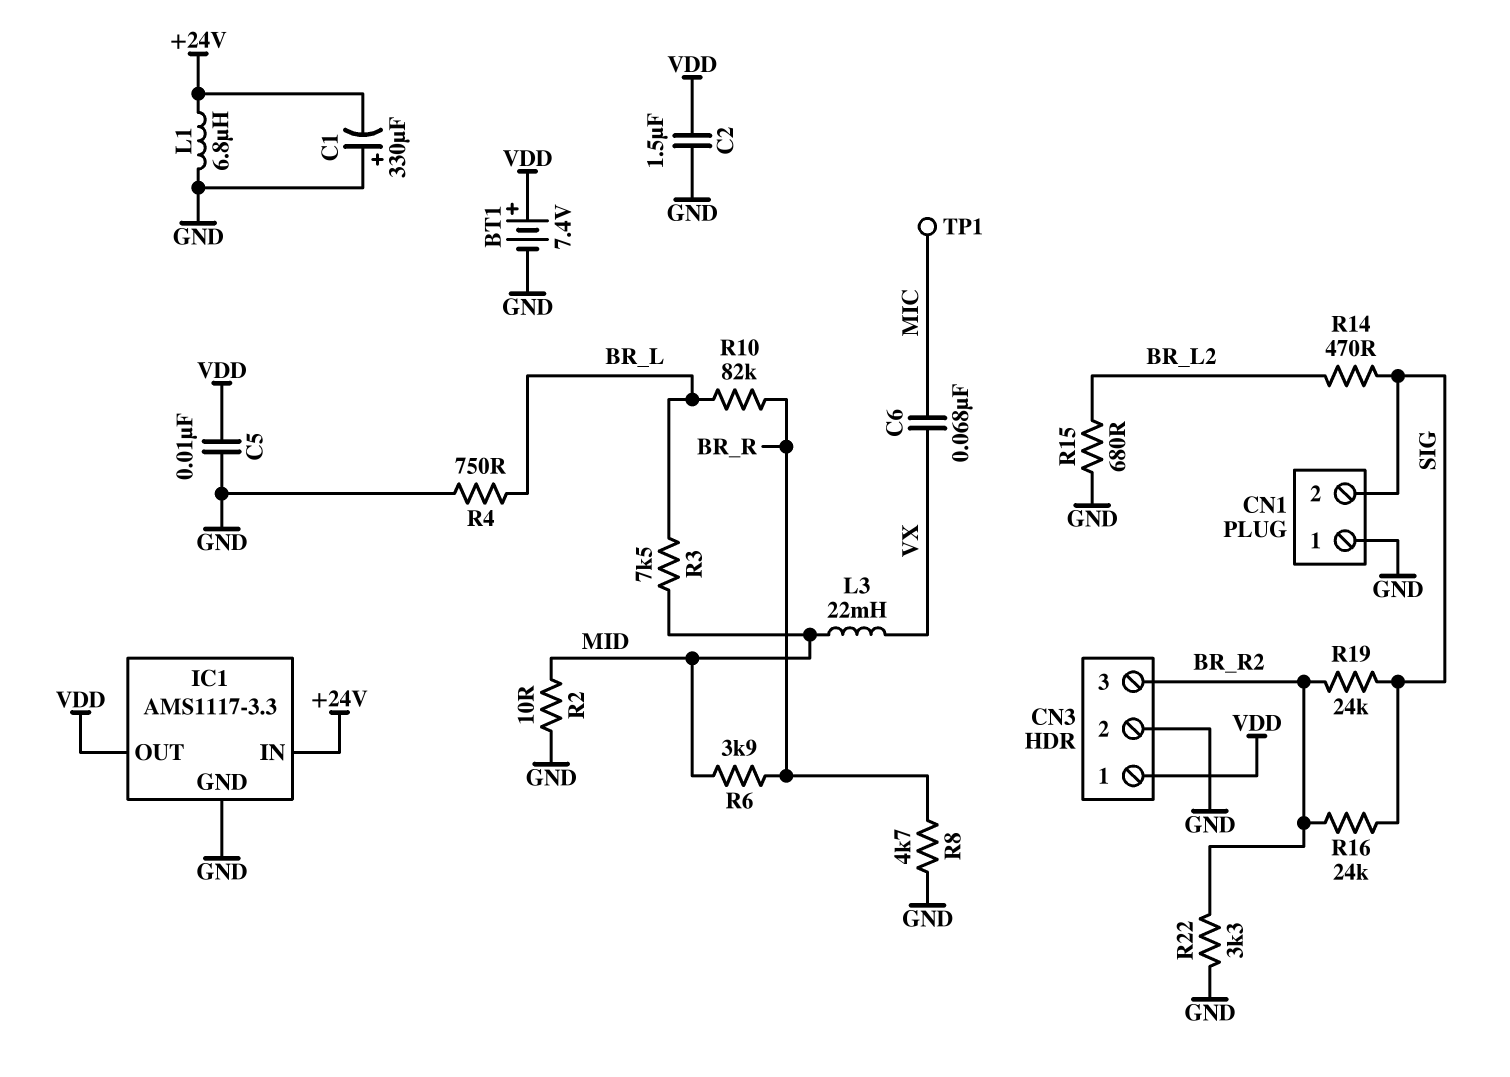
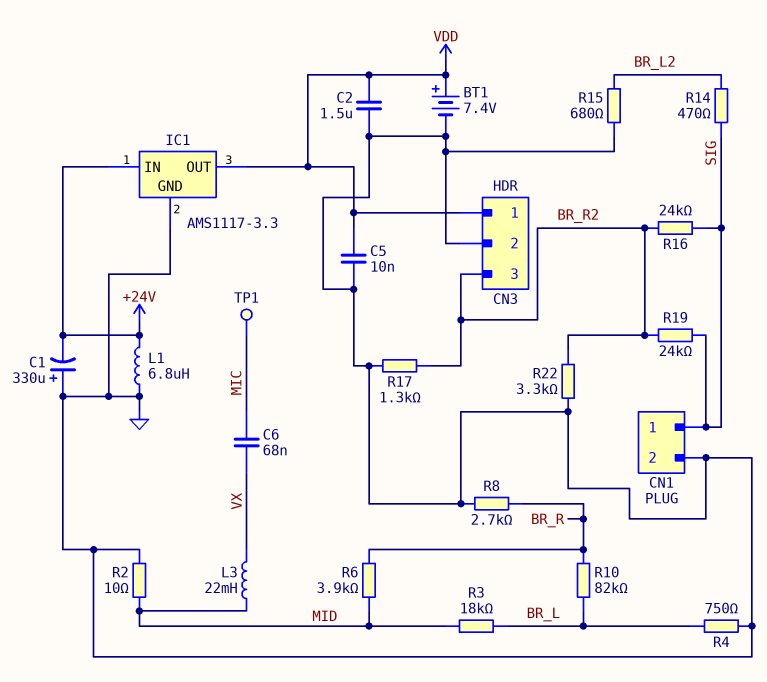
CN1 pin 1: GND -> SIG
CN1 pin 2: SIG -> GND
R3: 7.5k (BR_L, MID) -> 18k (BR_L, MID)
R8: 4.7k (BR_R, GND) -> 2.7k (BR_R, GND)
R17: none -> 1.3k (BR_R2, GND)

